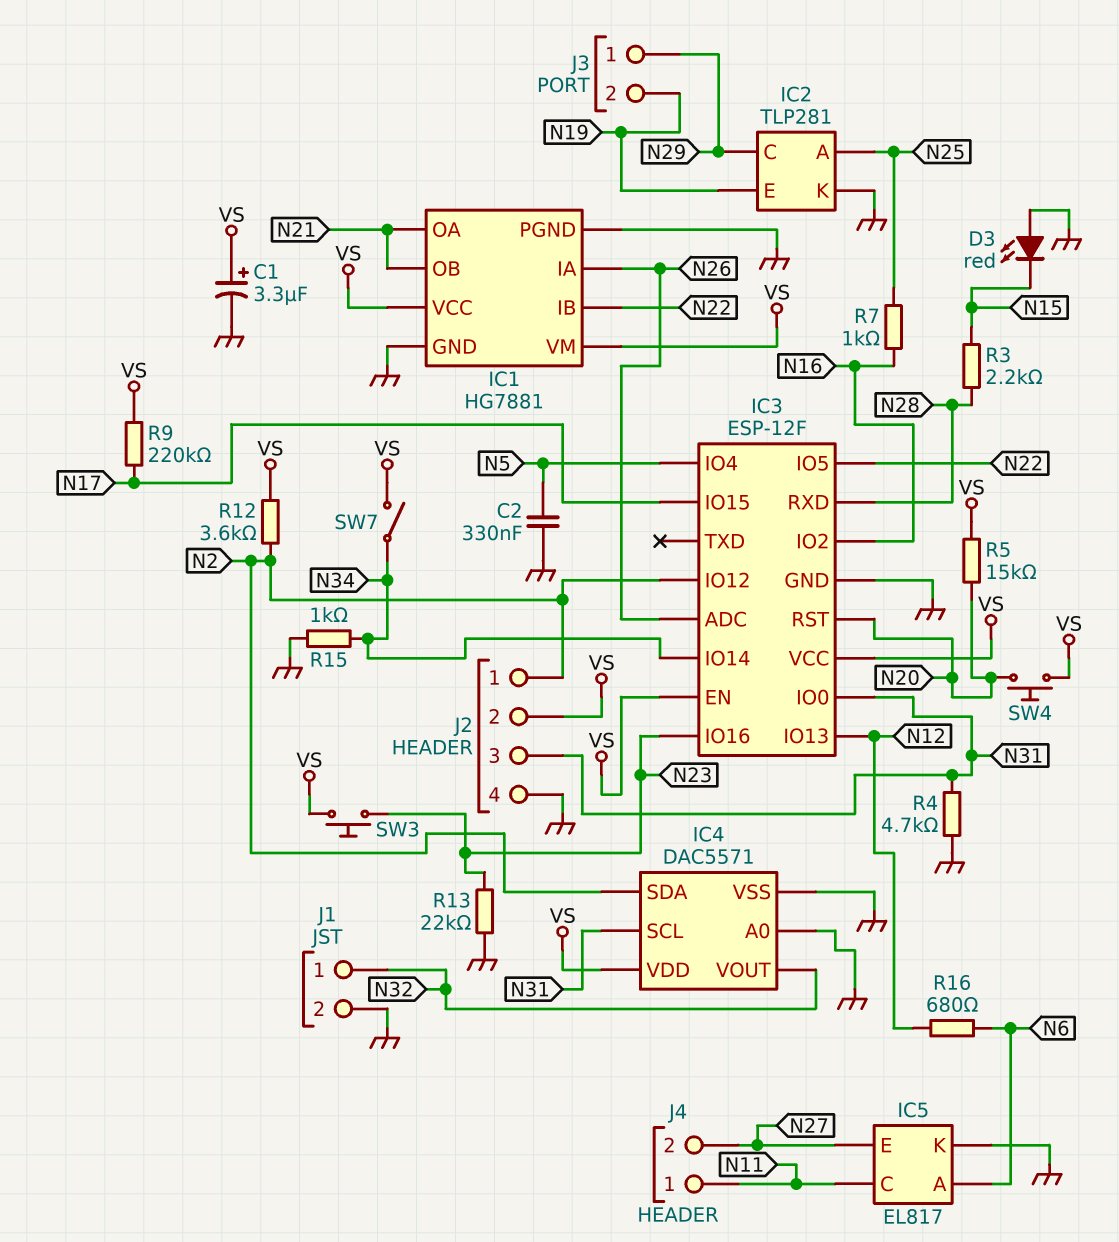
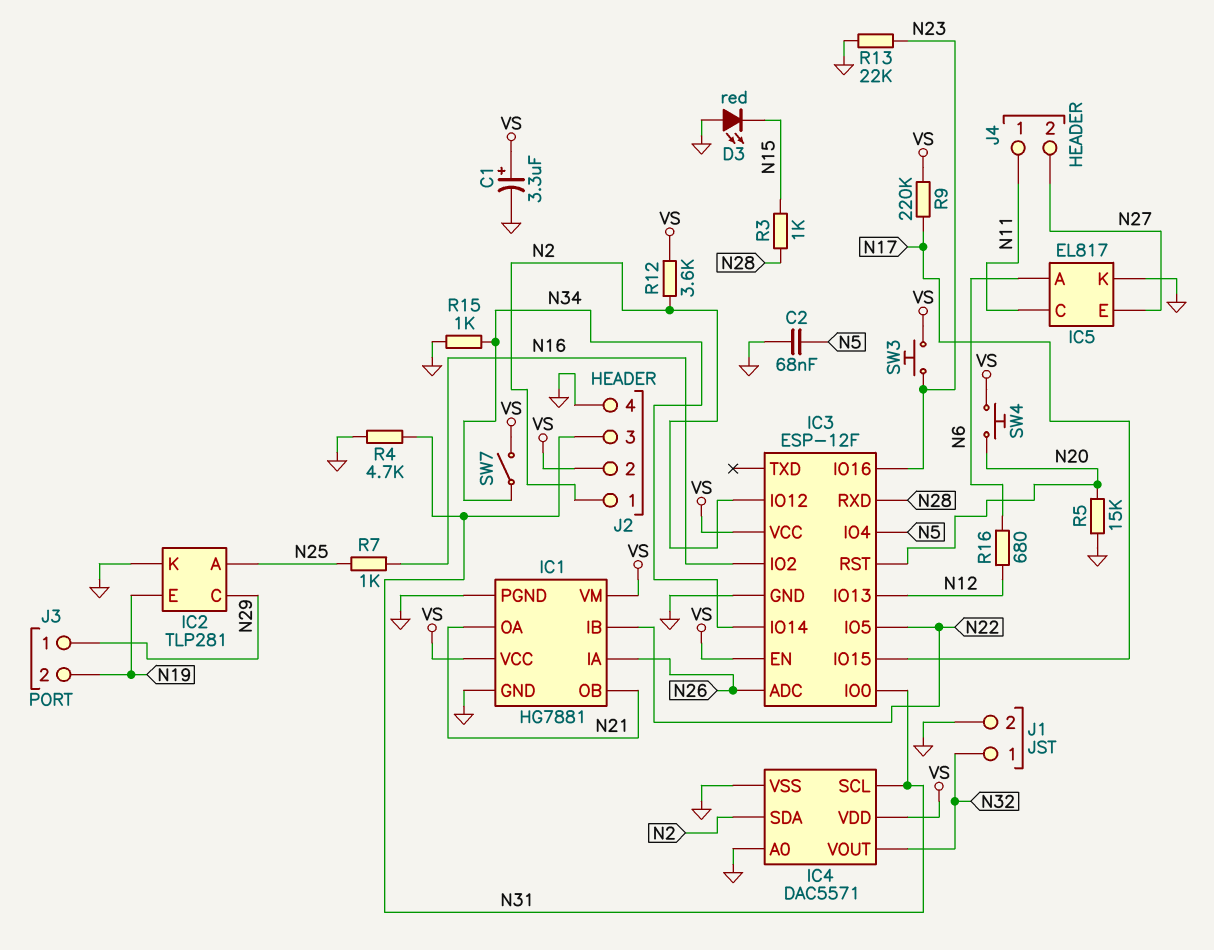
C2: 330nF (GND, N5) -> 68nF (GND, N5)
R3: 2.2k (N15, N28) -> 1k (N15, N28)
R5: 15k (N20, VS) -> 15k (GND, N20)

